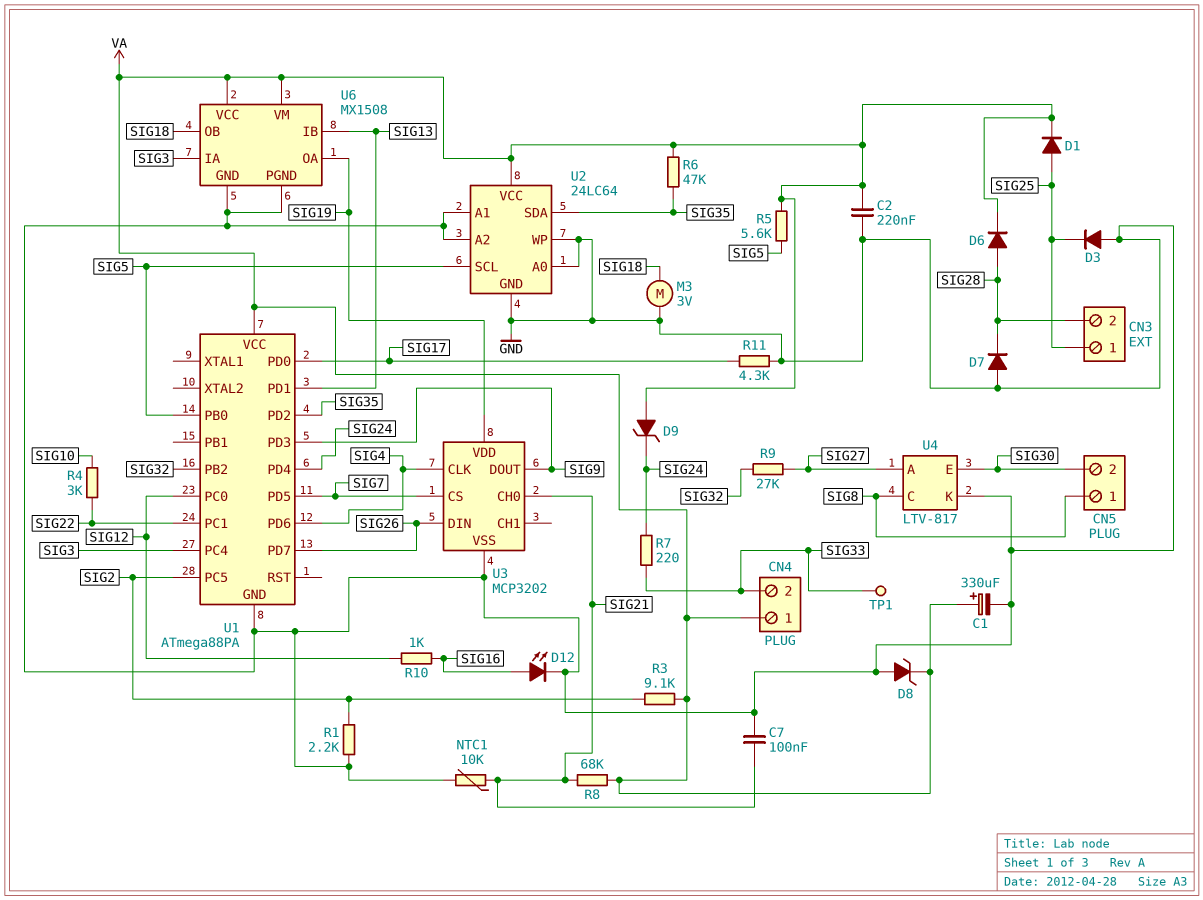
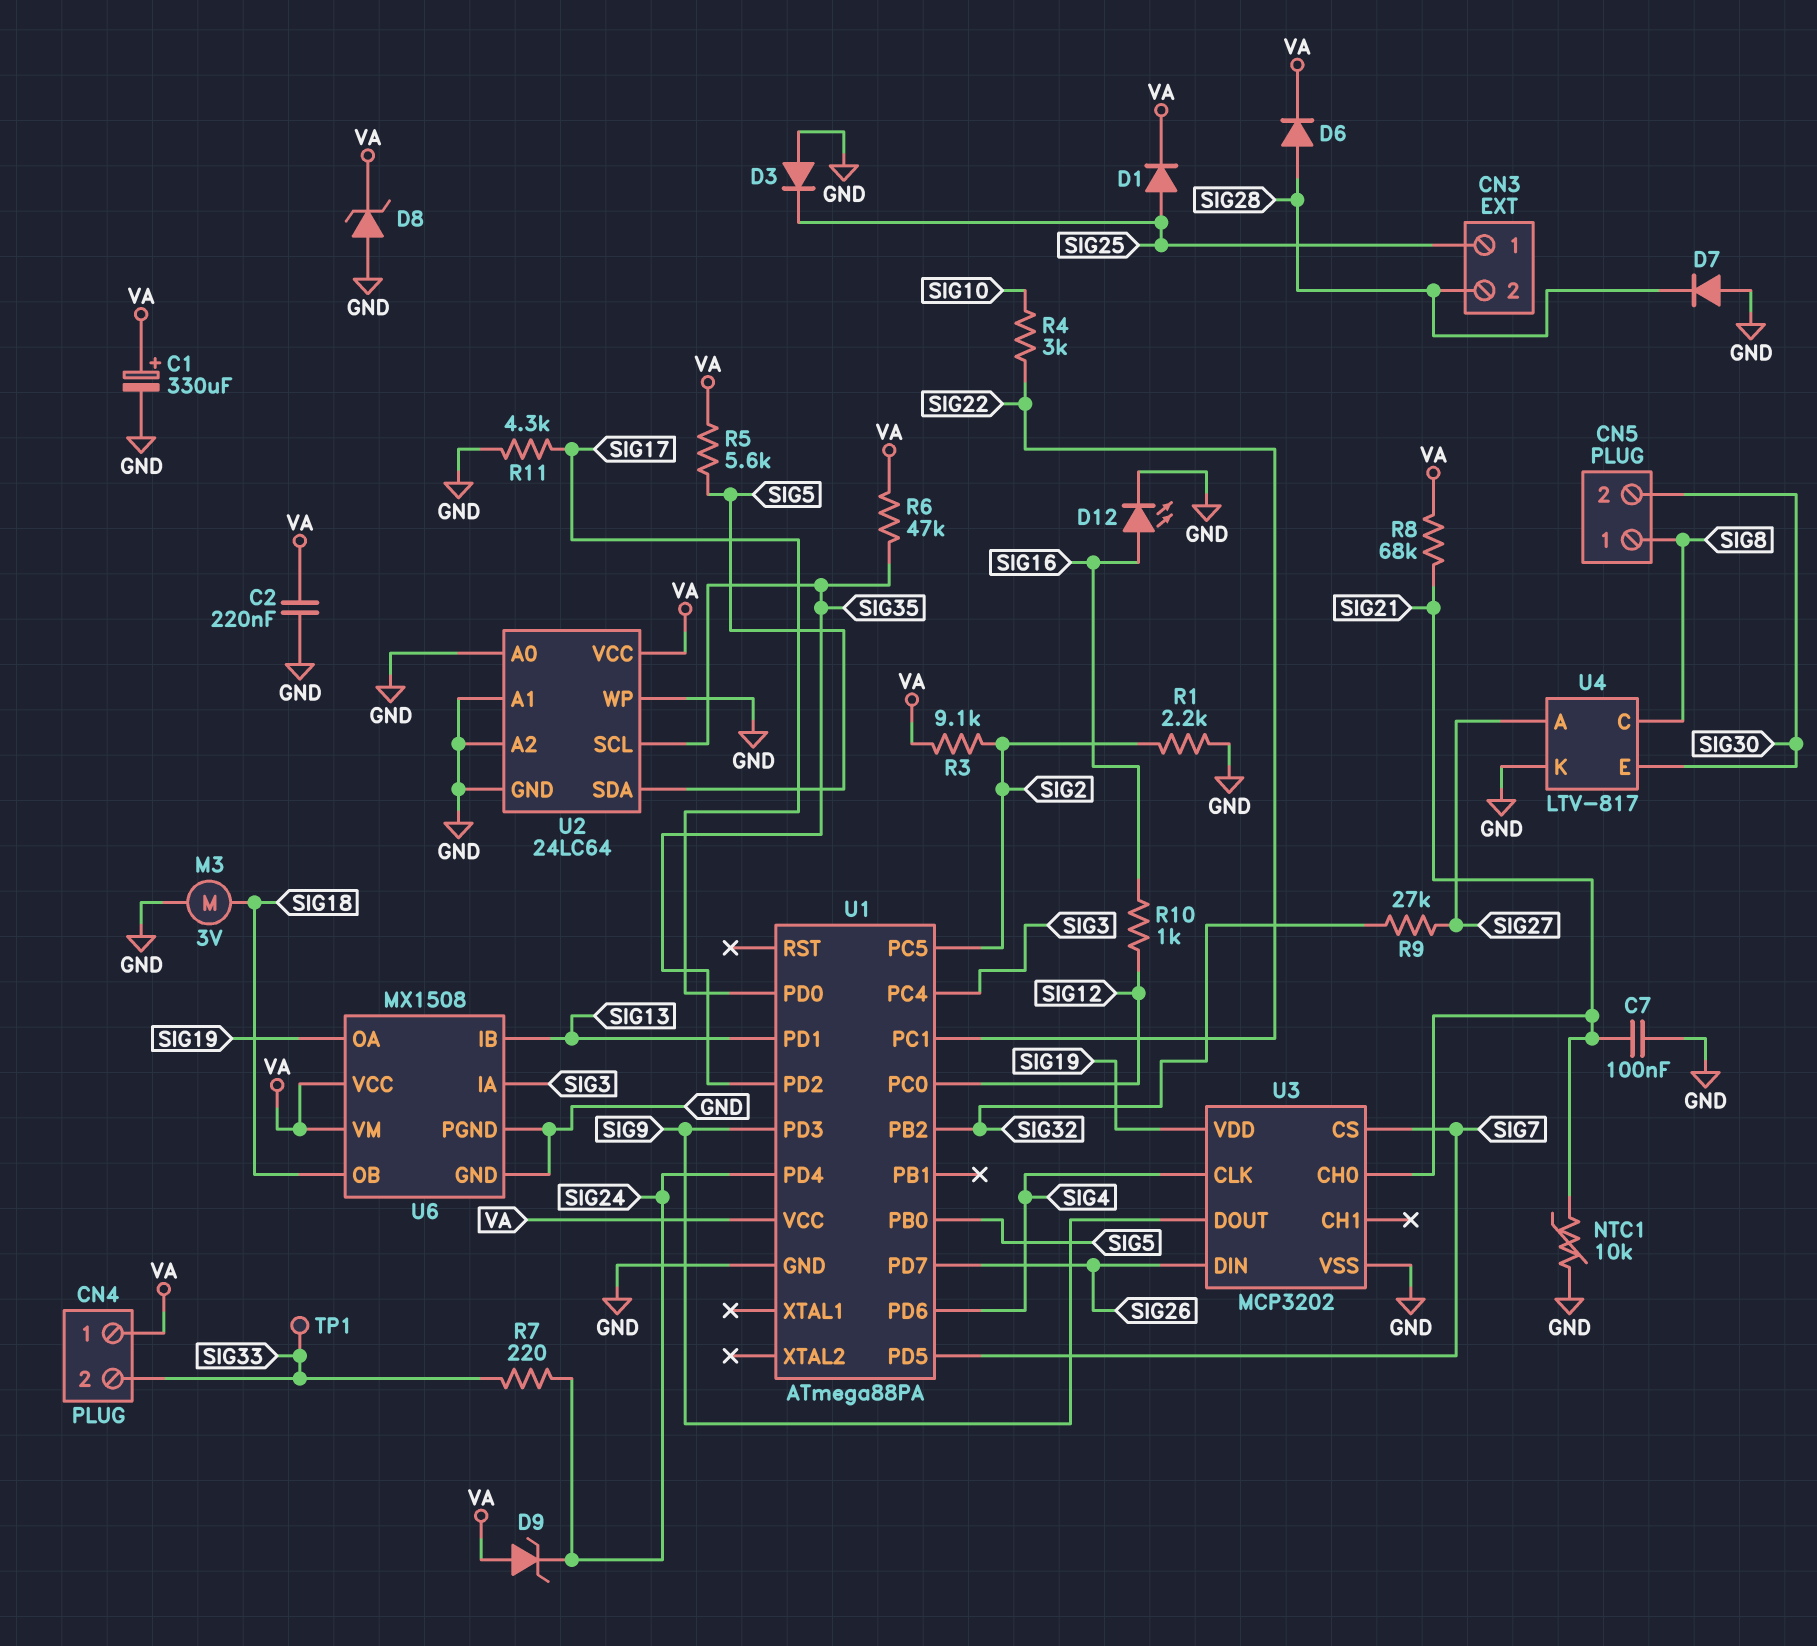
U2 pin SCL: SIG5 -> SIG35
U2 pin SDA: SIG35 -> SIG5

